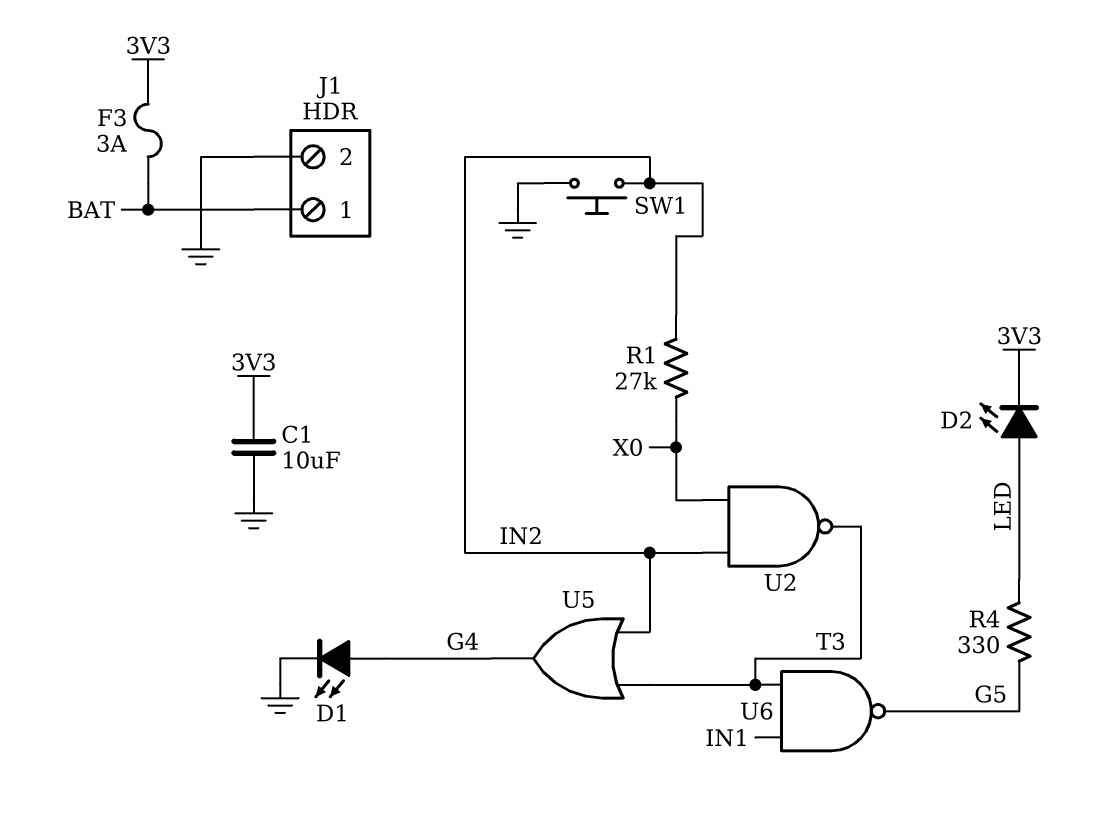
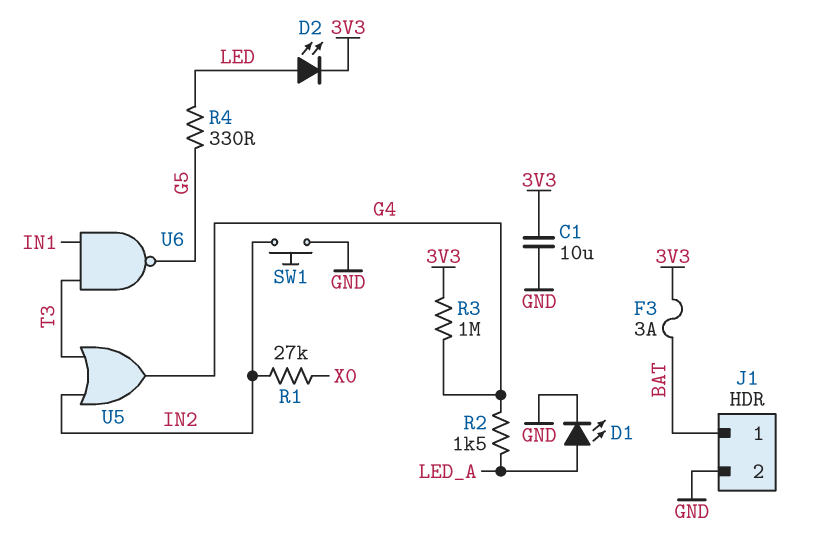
D1: LED (A G4, K GND) -> LED (A LED_A, K GND)
R2: none -> 1.5k (G4, LED_A)
R3: none -> 1M (3V3, G4)
U2: NAND (in IN2, in X0, out T3) -> none

